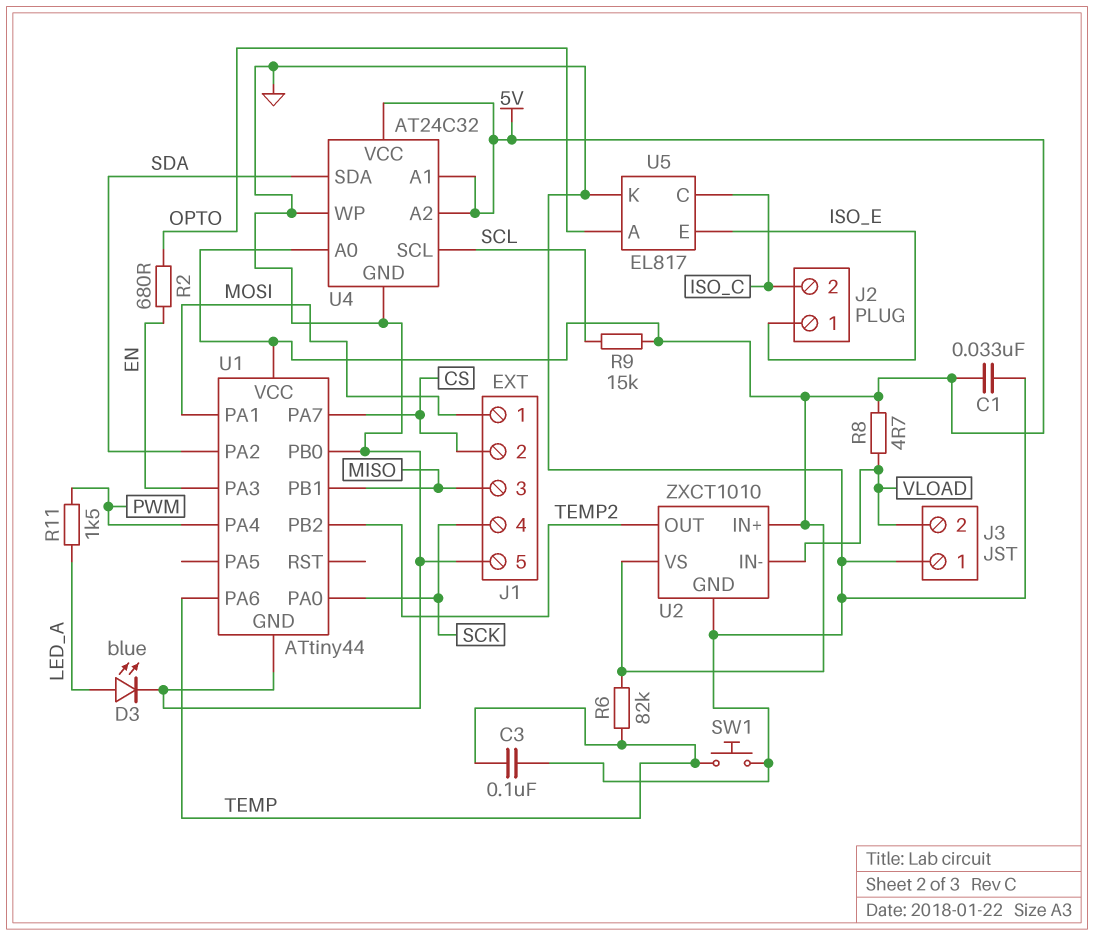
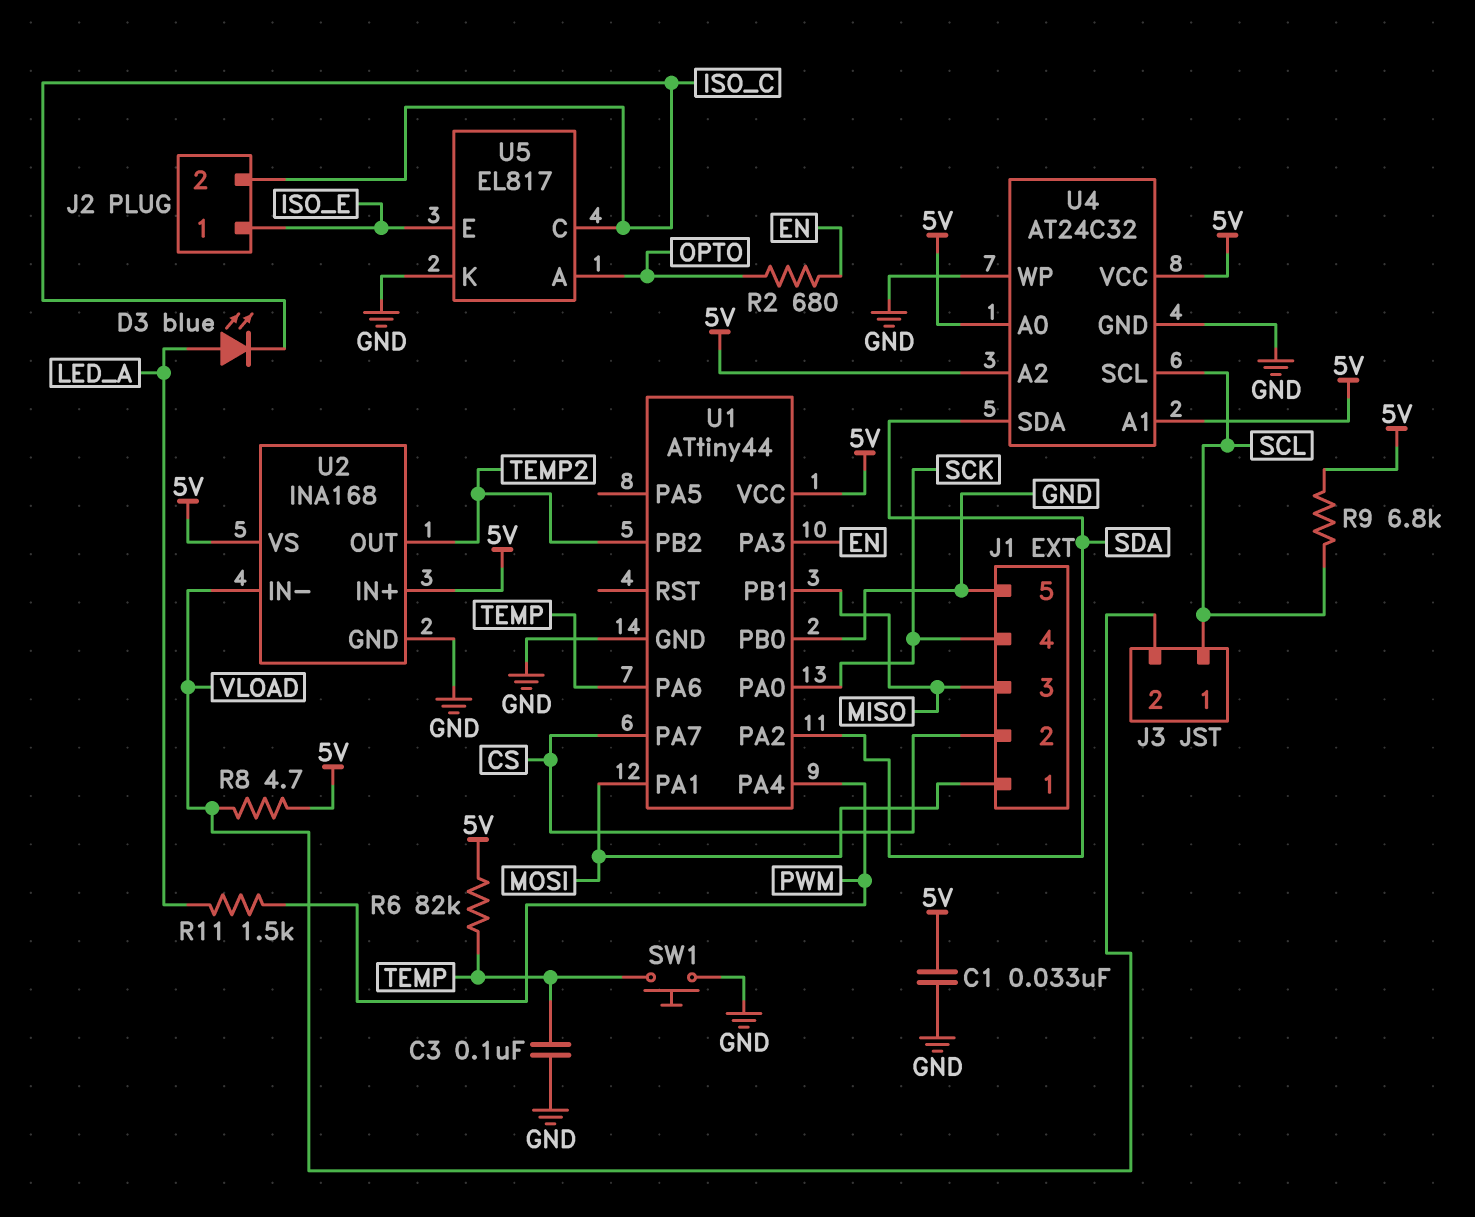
D3: LED blue (A LED_A, K GND) -> LED blue (A LED_A, K ISO_C)
J3 pin 1: GND -> SCL
R9: 15k (5V, SCL) -> 6.8k (5V, SCL)
U2: ZXCT1010 -> INA168

